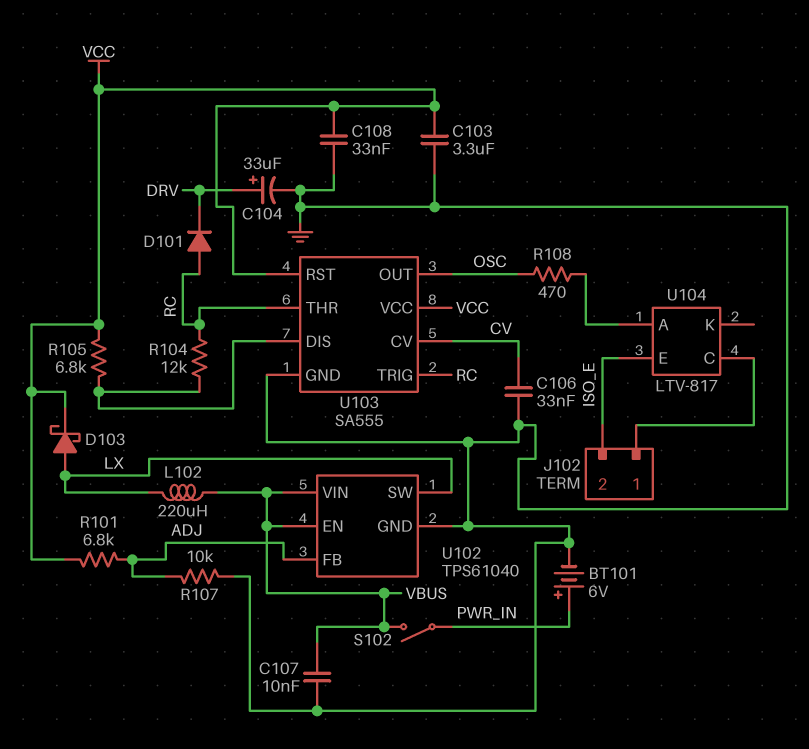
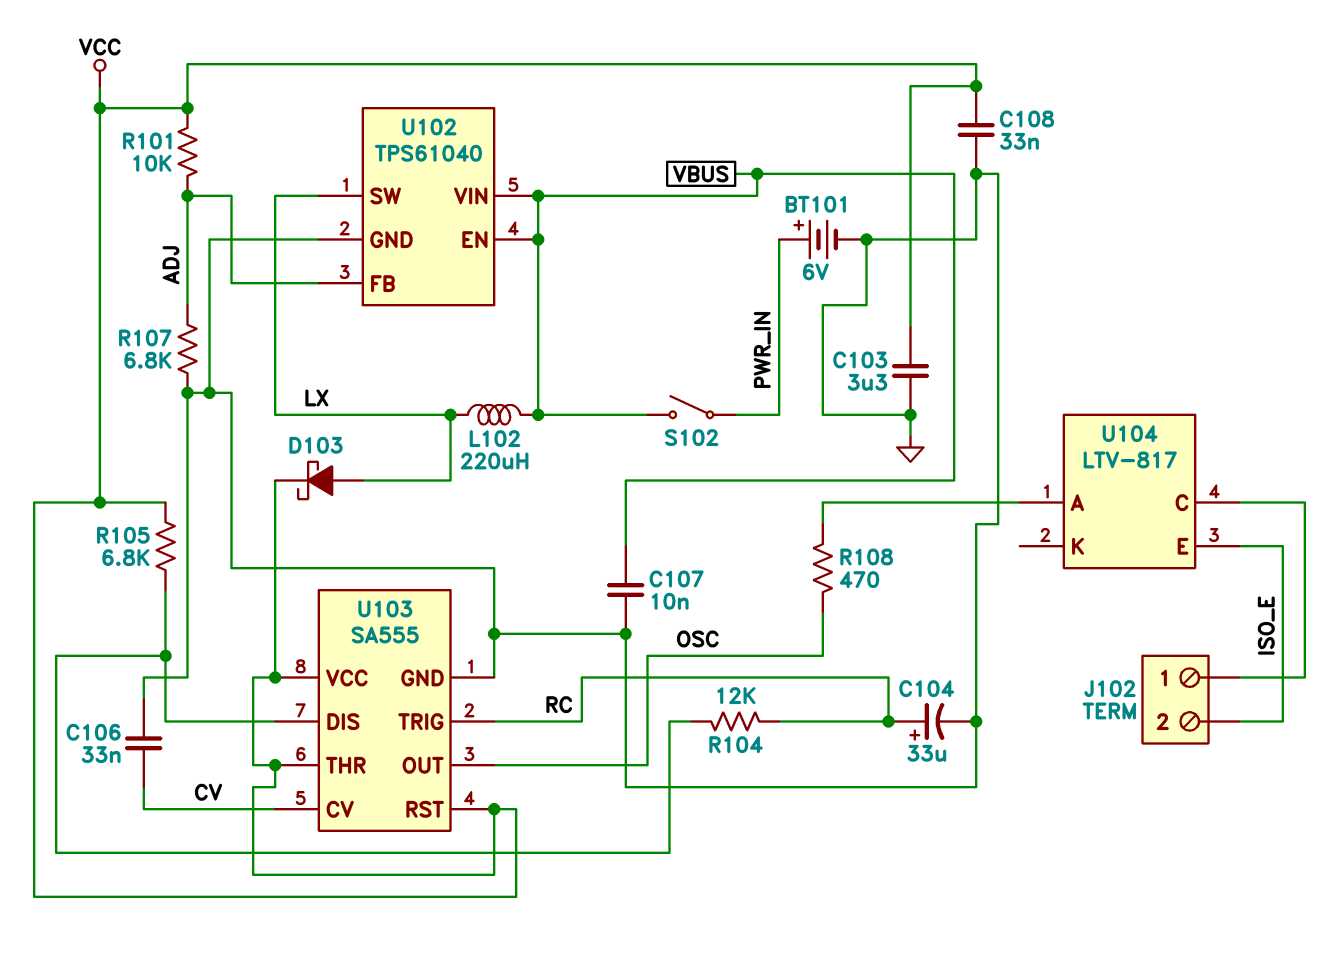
C104: 33uF (plus DRV, minus GND) -> 33uF (plus RC, minus GND)
D101: diode (A RC, K DRV) -> none
R101: 6.8k (ADJ, VCC) -> 10k (ADJ, VCC)
R107: 10k (ADJ, GND) -> 6.8k (ADJ, GND)
U103 pin THR: RC -> VCC

